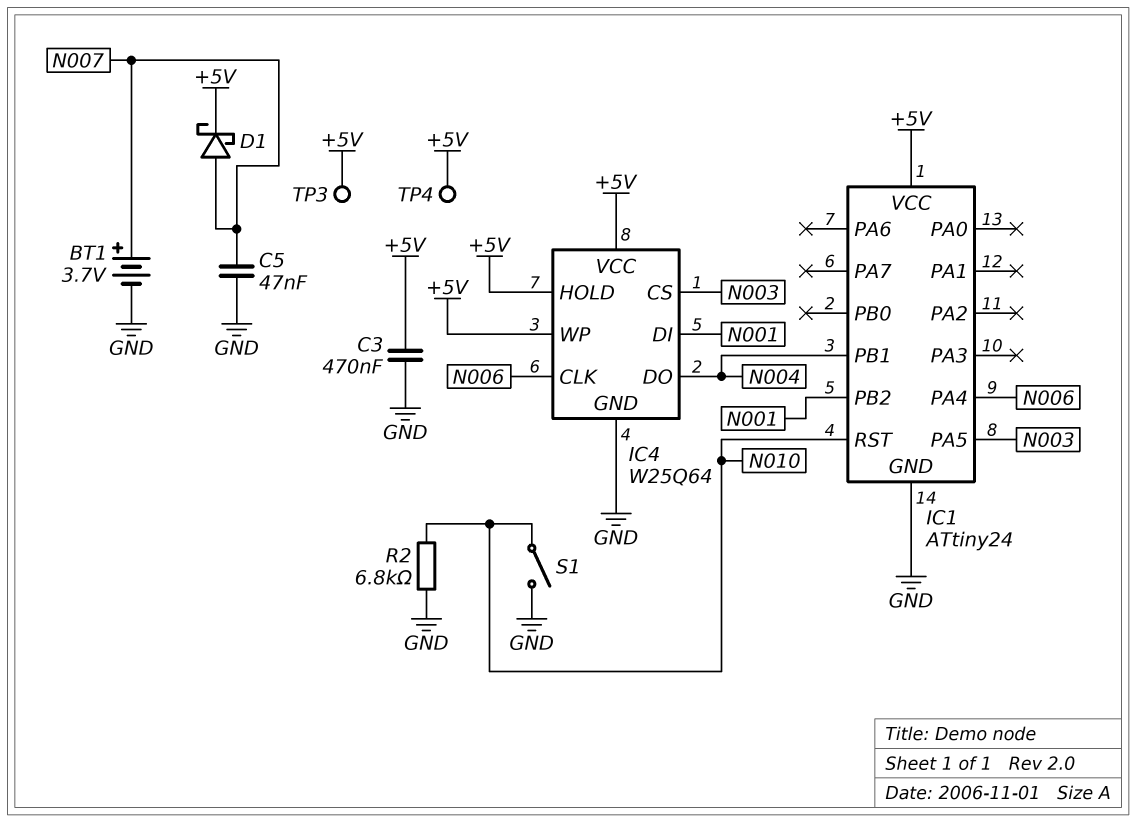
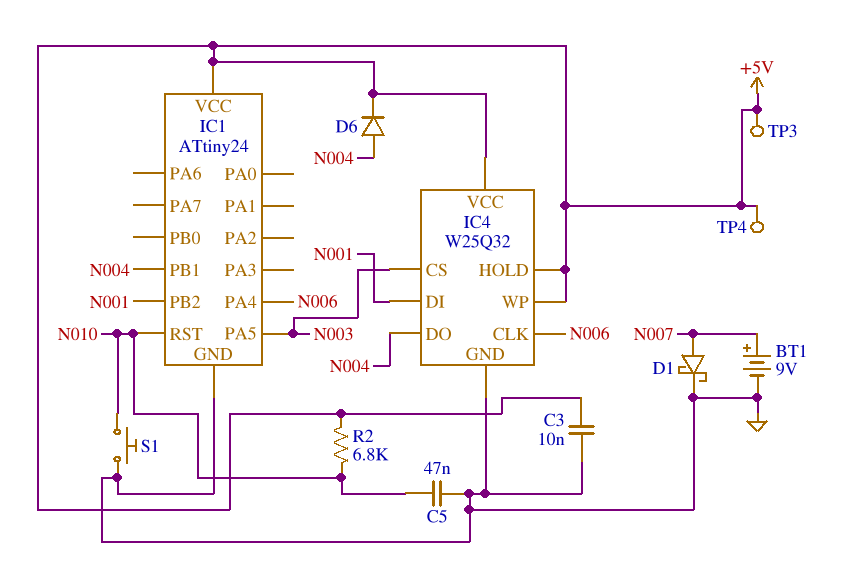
BT1: 3.7V (plus N007, minus GND) -> 9V (plus N007, minus GND)
C3: 470nF (+5V, GND) -> 10nF (+5V, GND)
C5: 47nF (GND, N007) -> 47nF (GND, N010)
D1: schottky (A N007, K +5V) -> schottky (A N007, K GND)
D6: none -> diode (A N004, K +5V)
IC4: W25Q64 -> W25Q32
R2: 6.8k (GND, N010) -> 6.8k (+5V, N010)
S1: switch (GND, N010) -> button (GND, N010)

